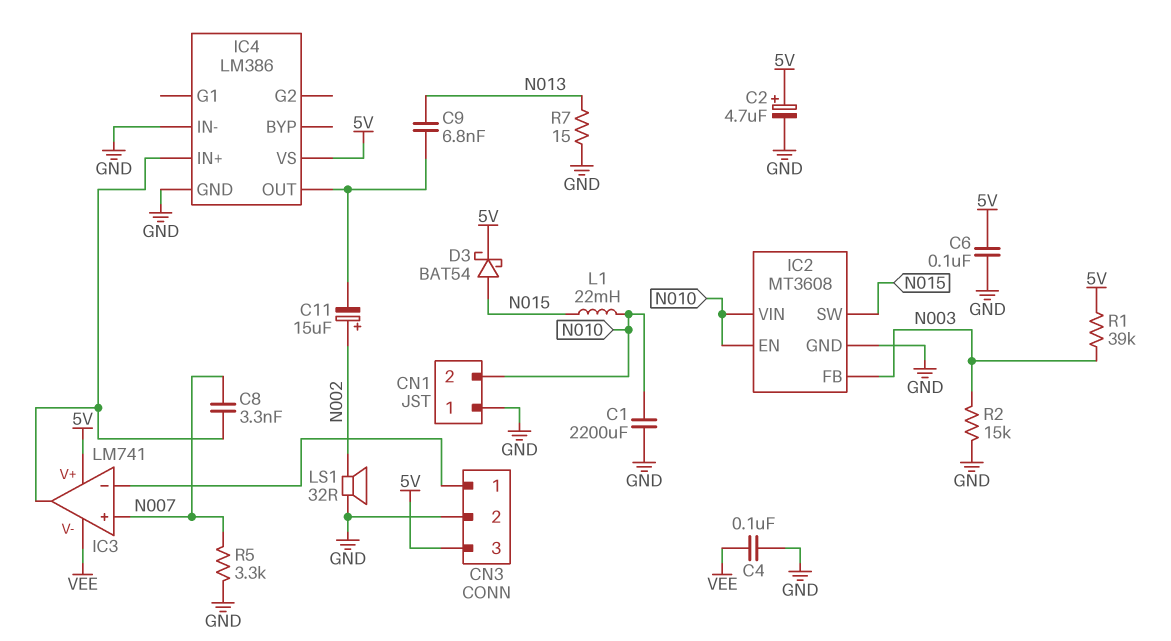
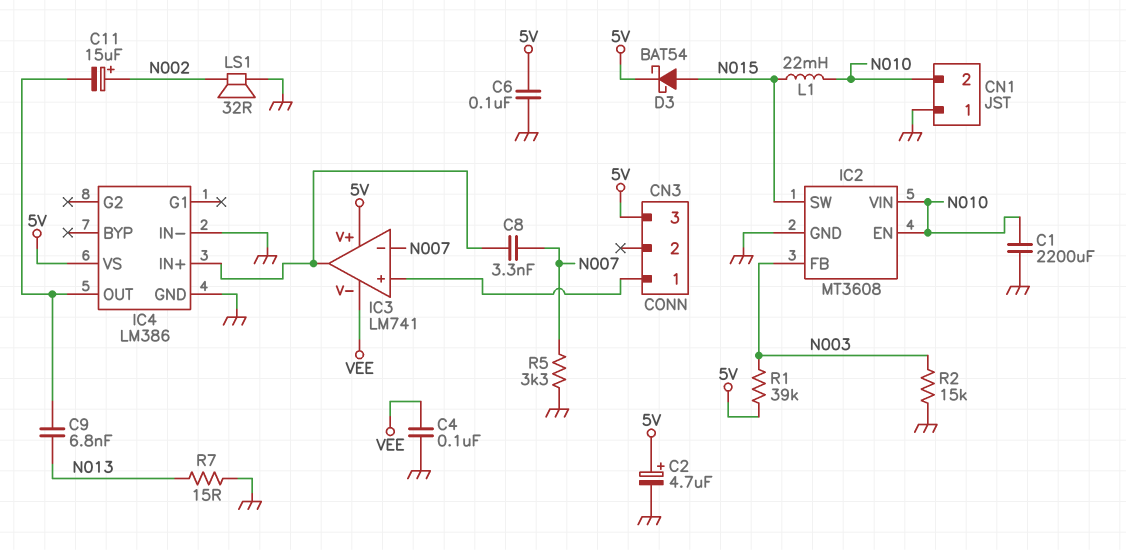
CN3 pin 2: GND -> none
IC3 pin in+: N007 -> CN3/1
IC3 pin in-: CN3/1 -> N007

